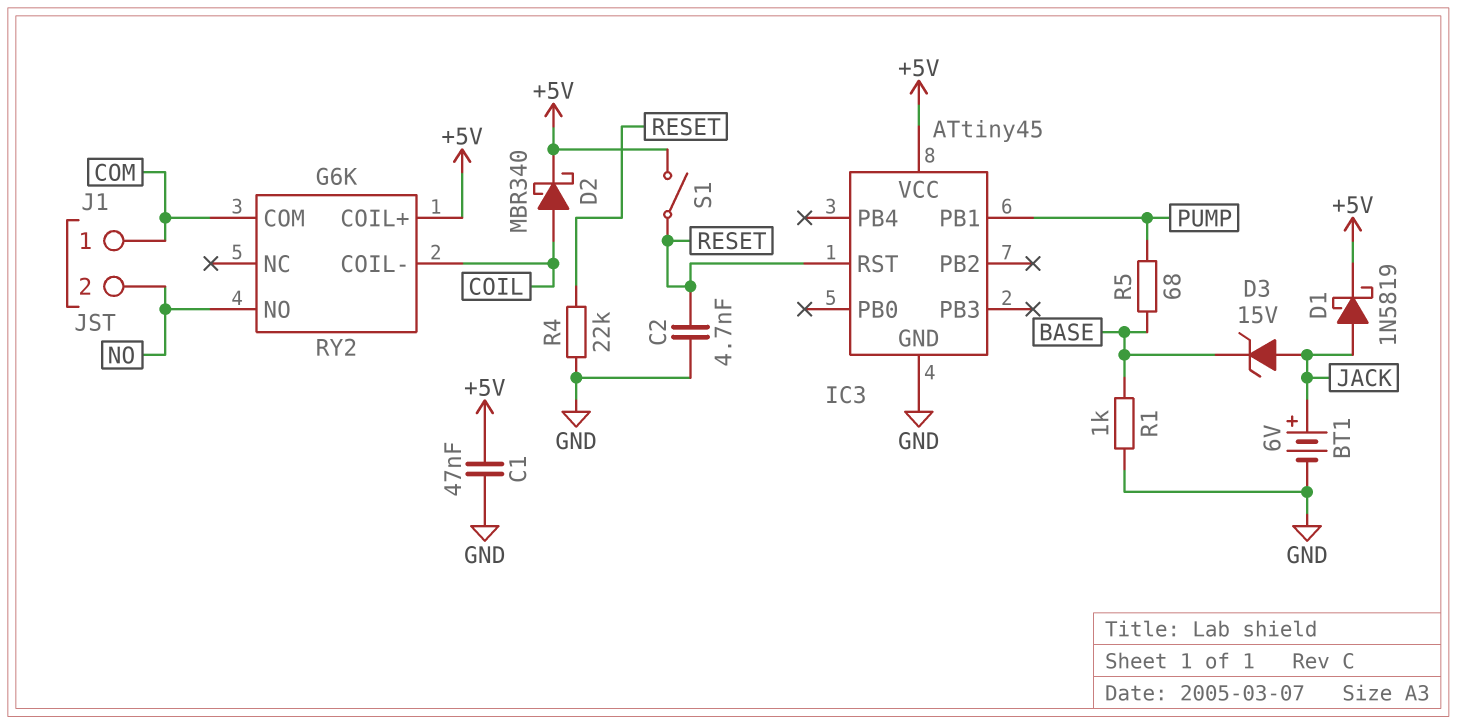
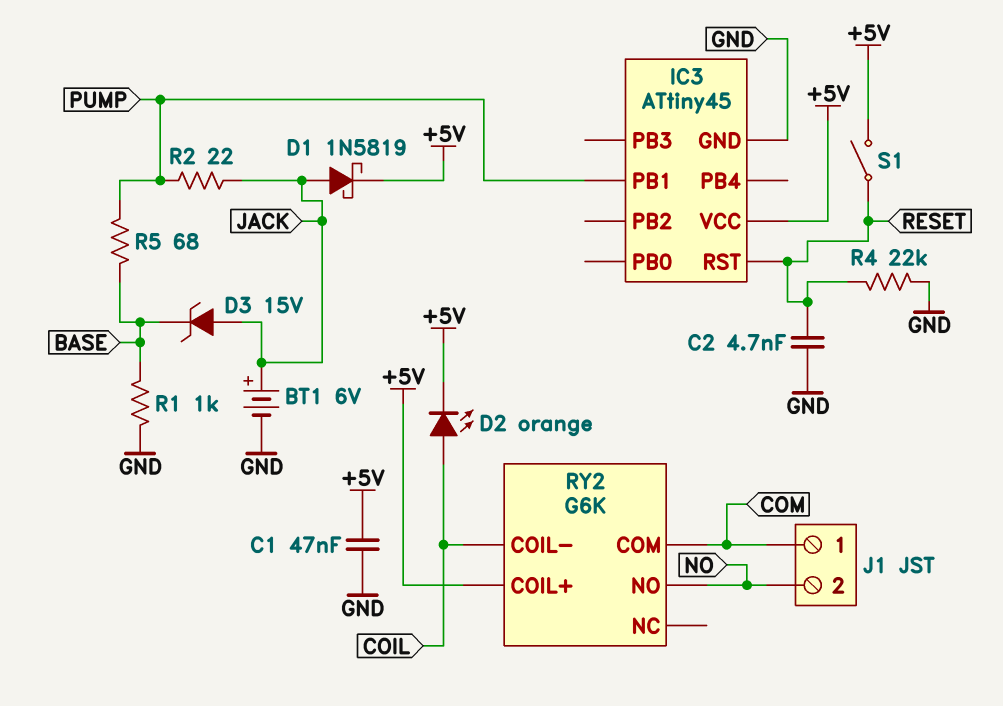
D2: schottky MBR340 (A COIL, K +5V) -> LED orange (A COIL, K +5V)
R2: none -> 22 (JACK, PUMP)

